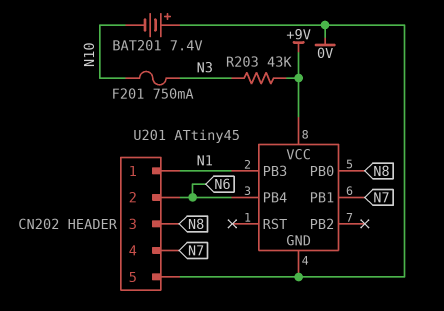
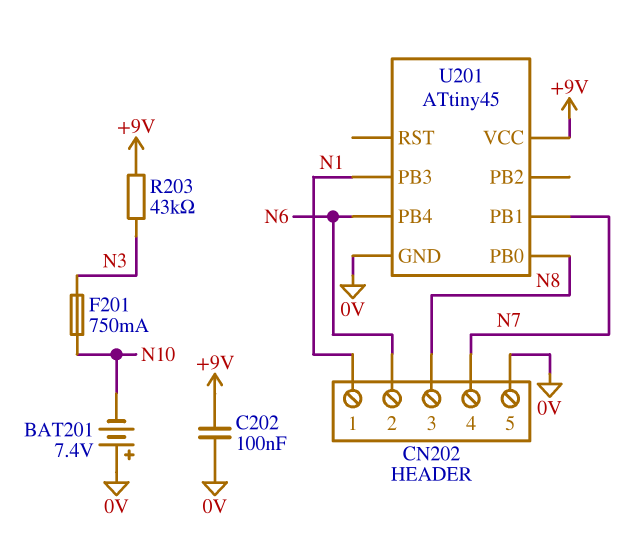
C202: none -> 100nF (+9V, 0V)

